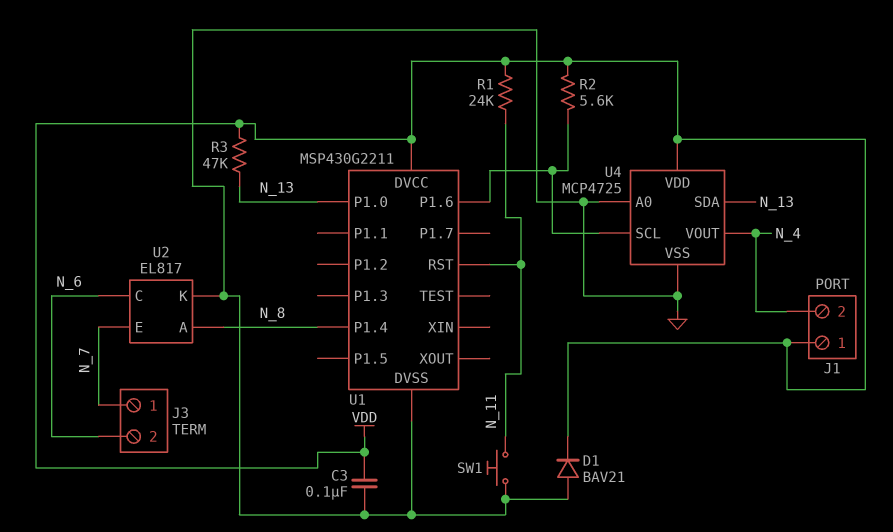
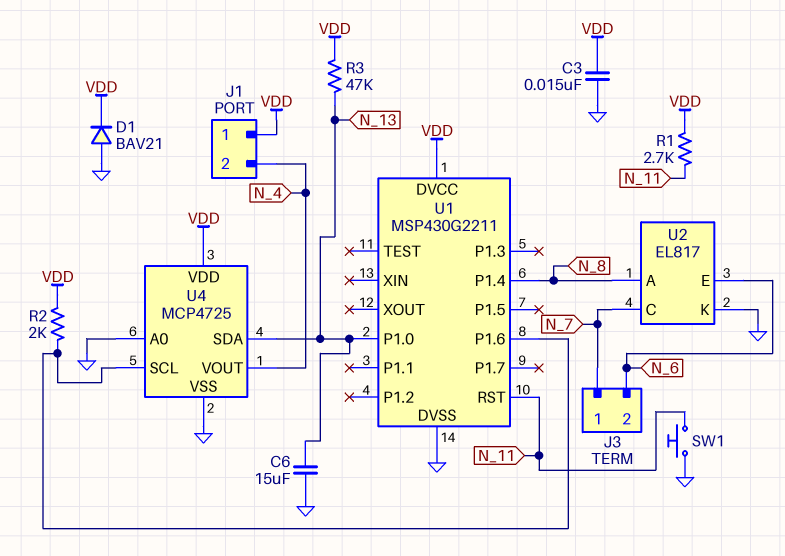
C3: 100nF (GND, VDD) -> 15nF (GND, VDD)
C6: none -> 15uF (GND, N_13)
R1: 24k (N_11, VDD) -> 2.7k (N_11, VDD)
R2: 5.6k (U1/P1.6, VDD) -> 2k (U1/P1.6, VDD)
U2 pin C: N_6 -> N_7
U2 pin E: N_7 -> N_6

